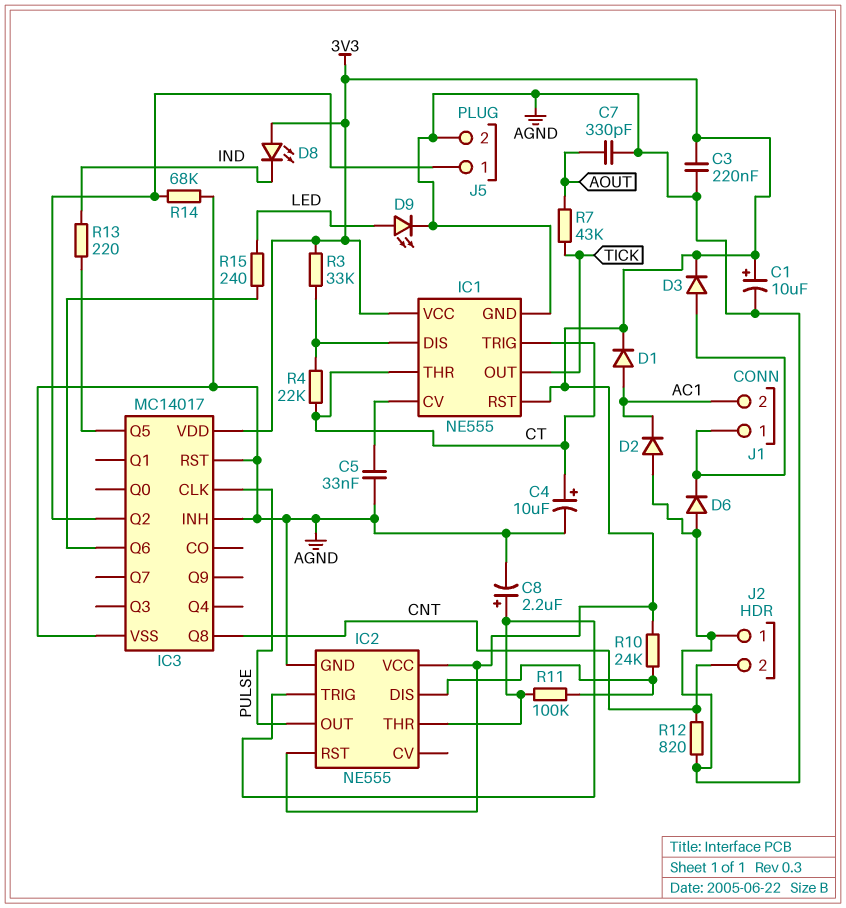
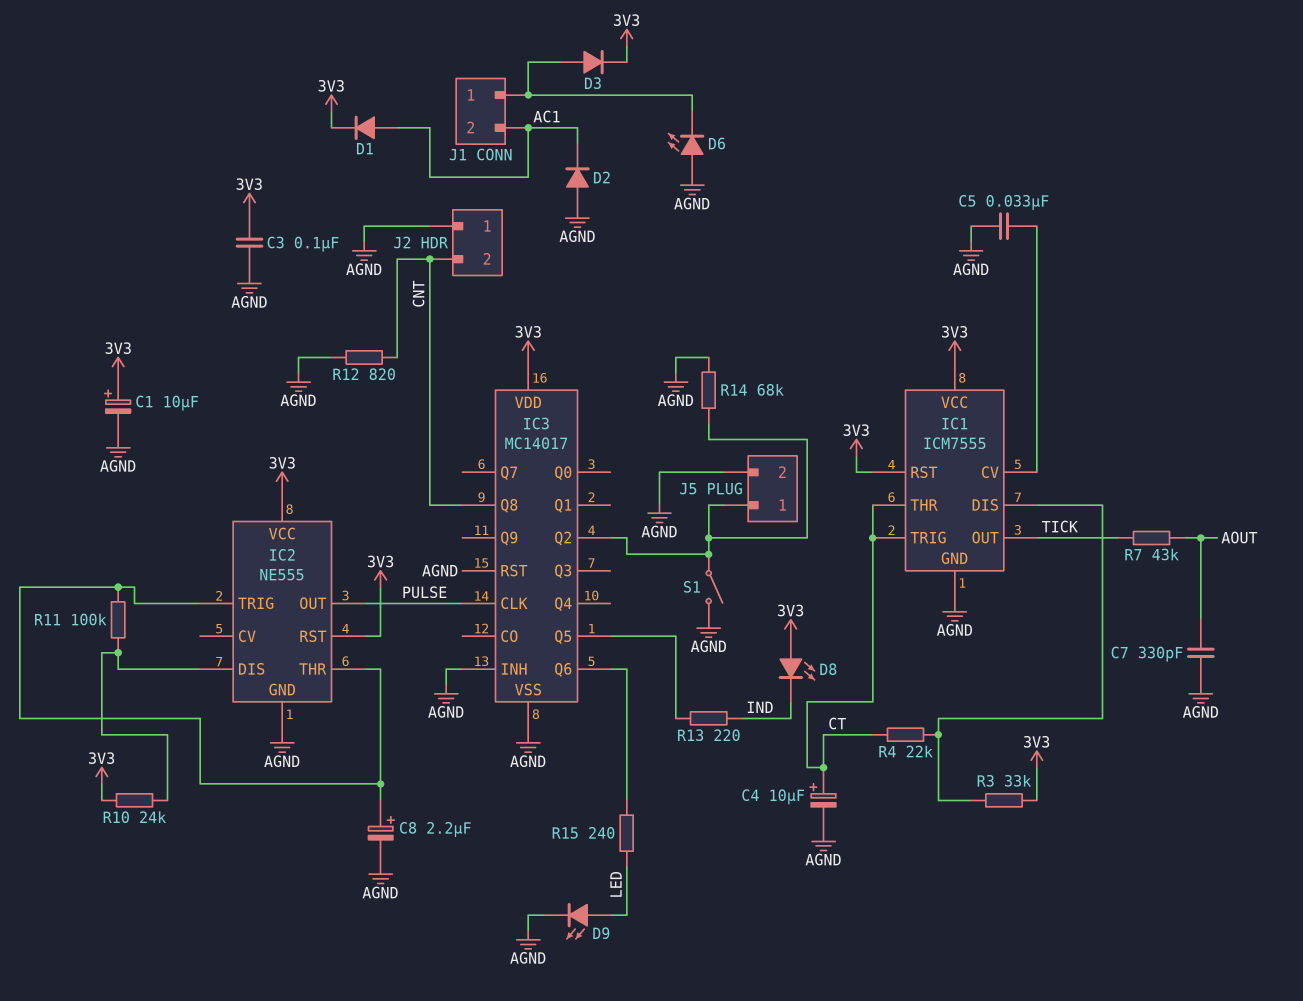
C3: 220nF (3V3, AGND) -> 100nF (3V3, AGND)
D6: diode (A AGND, K J1/1) -> LED (A AGND, K J1/1)
IC1: NE555 -> ICM7555
S1: none -> switch (AGND, IC3/Q2)

